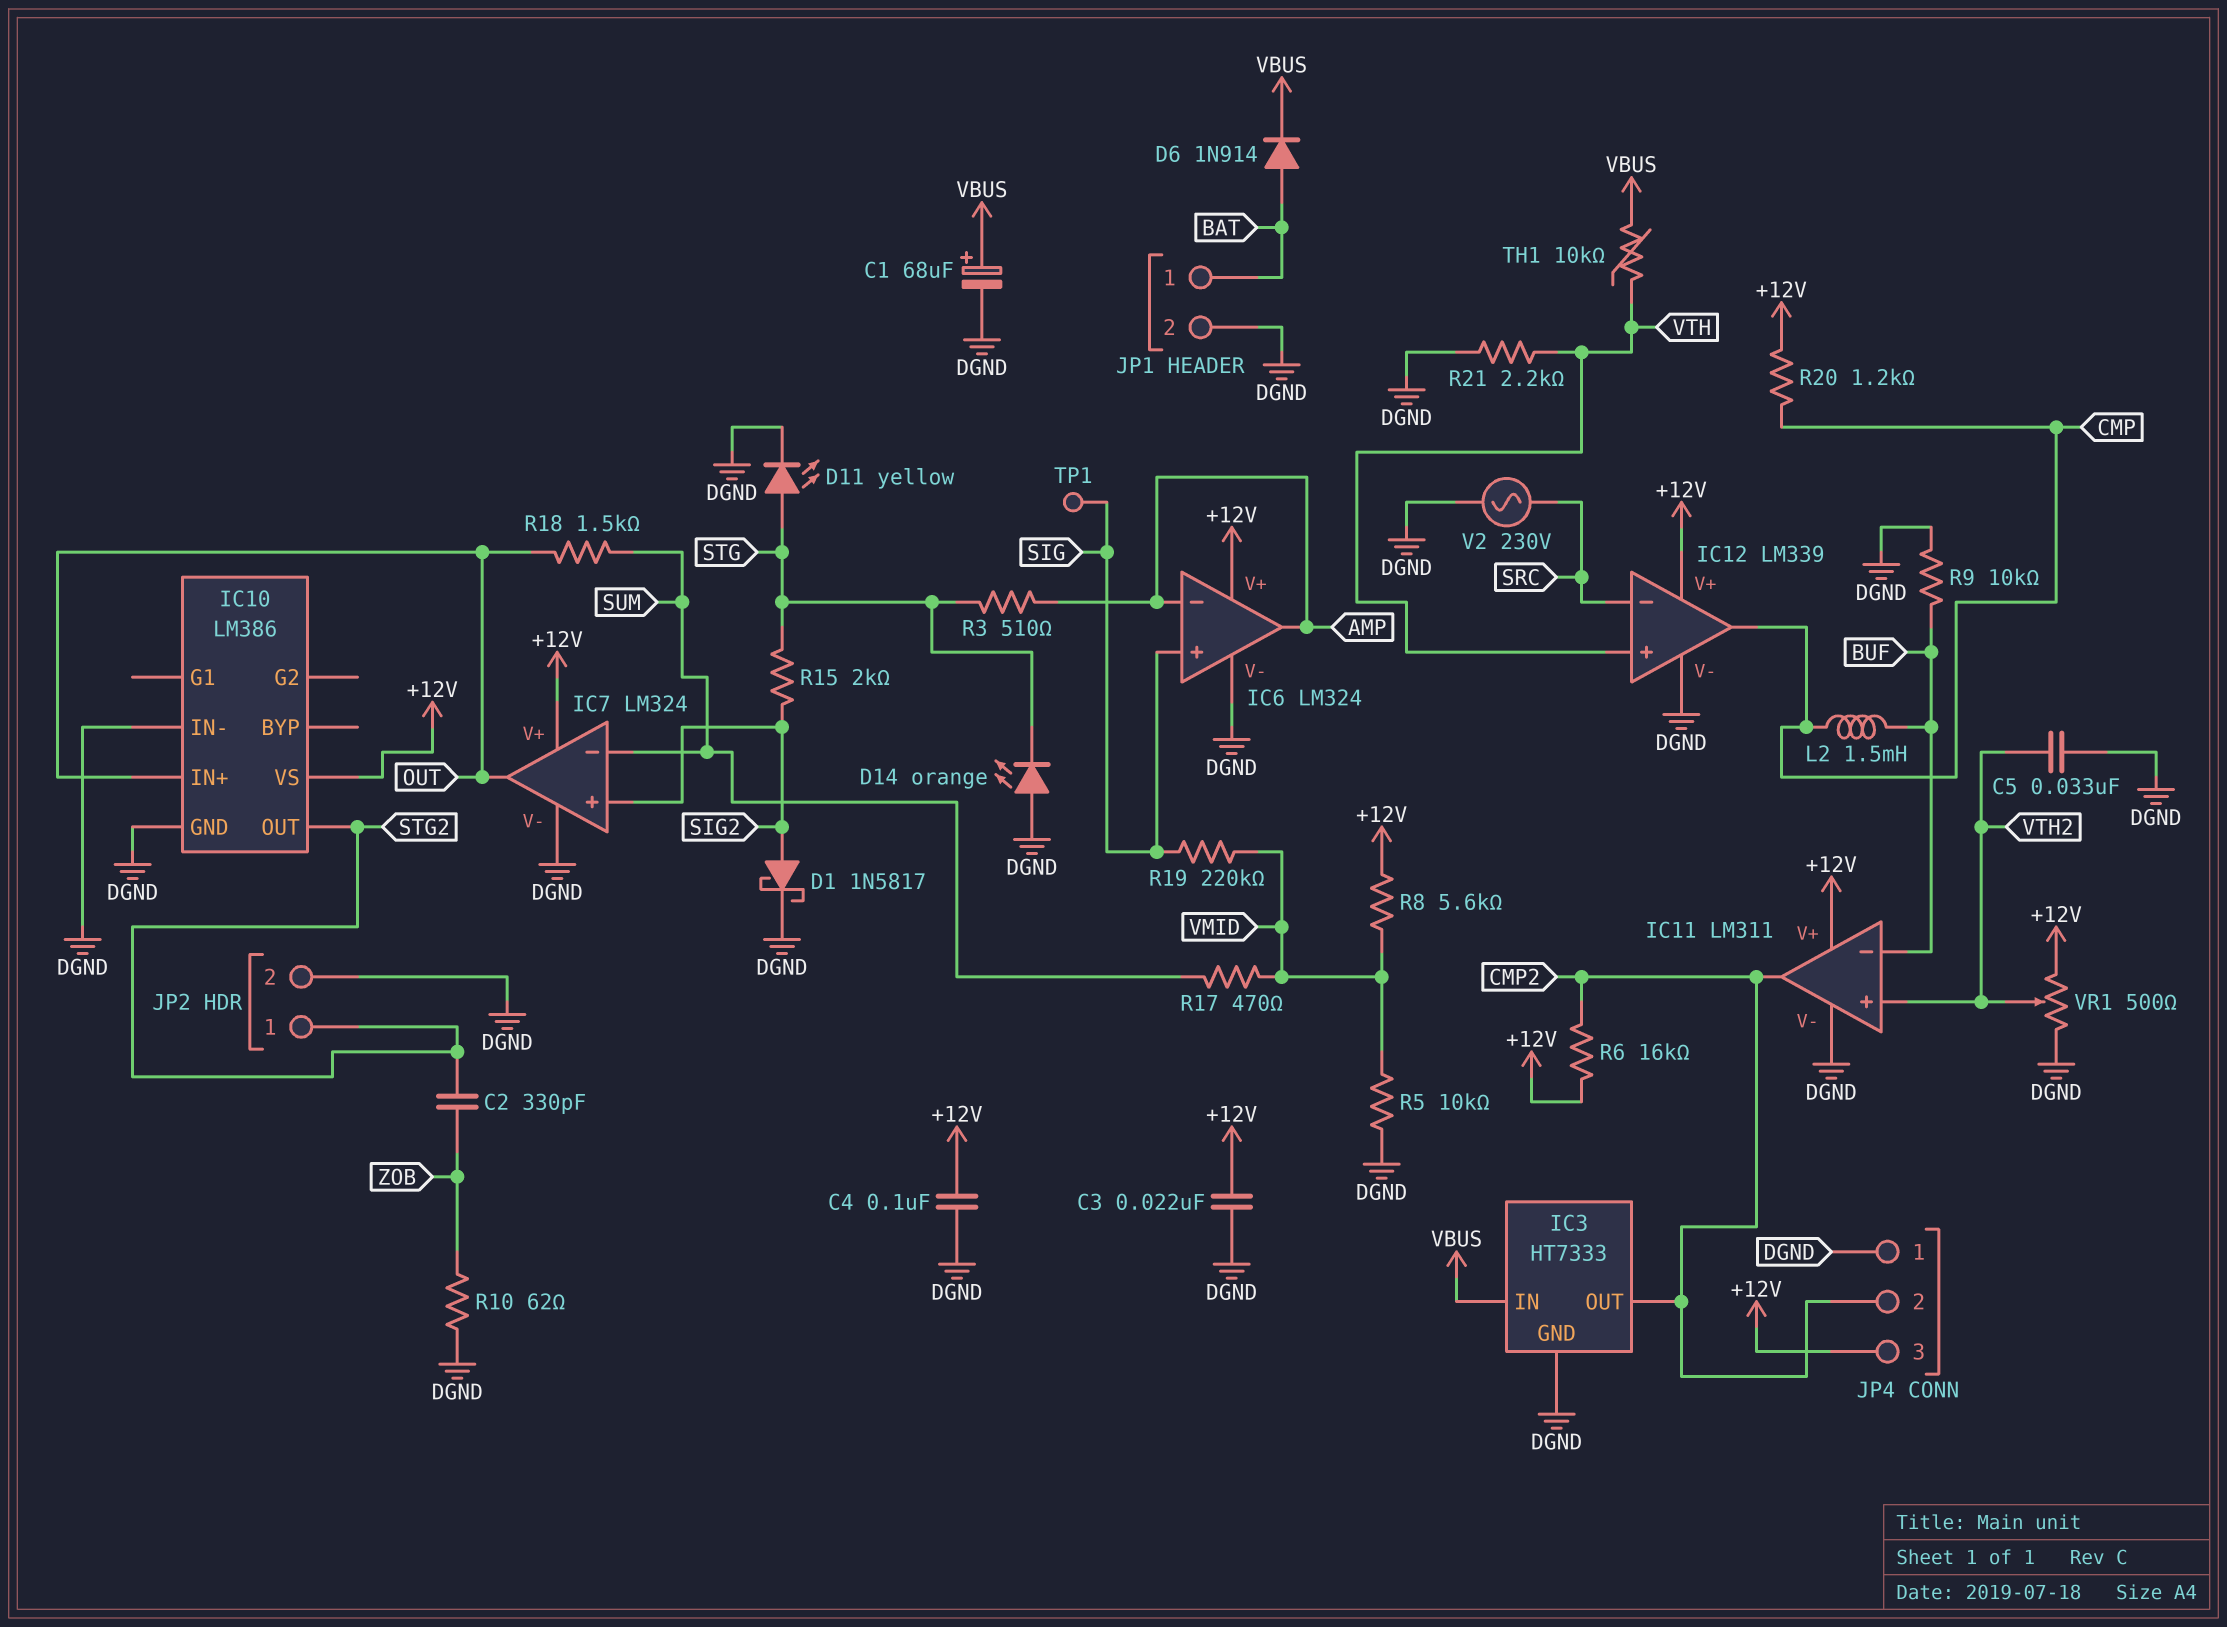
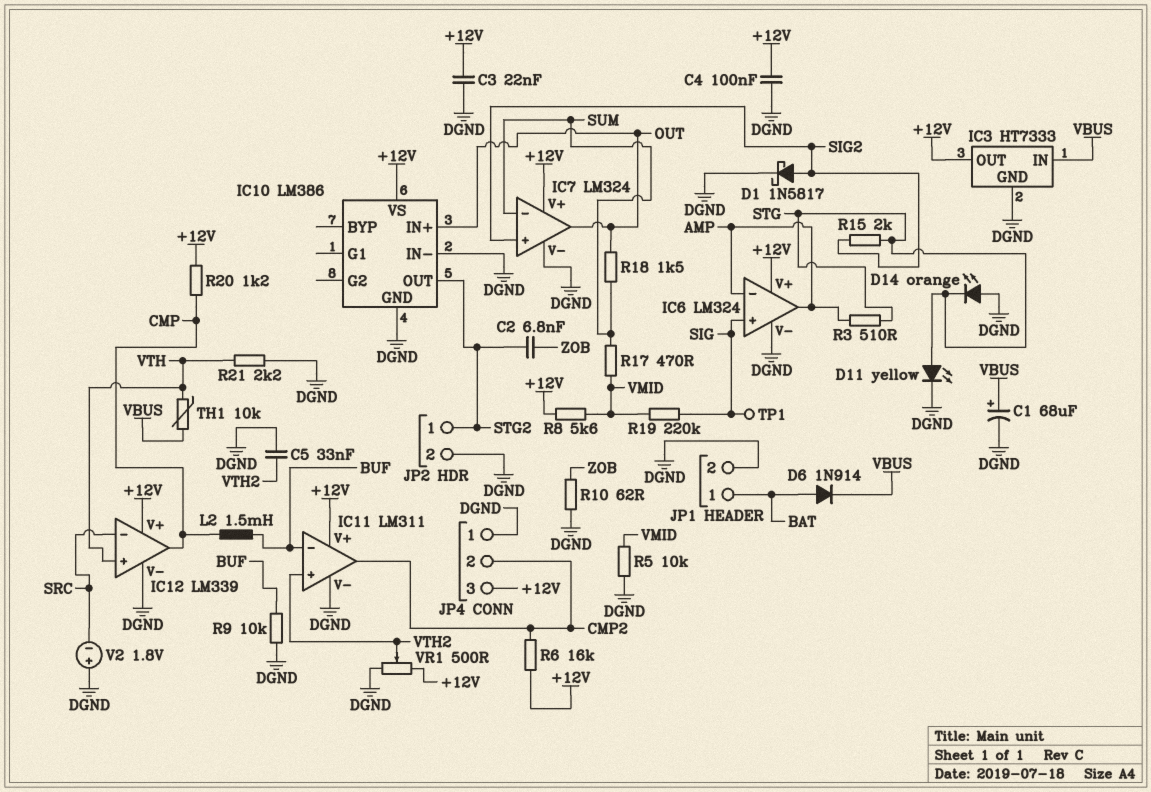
C2: 330pF (STG2, ZOB) -> 6.8nF (STG2, ZOB)
IC3 pin OUT: CMP2 -> +12V
V2: AC 230V (DGND, SRC) -> 1.8V (plus DGND, minus SRC)

